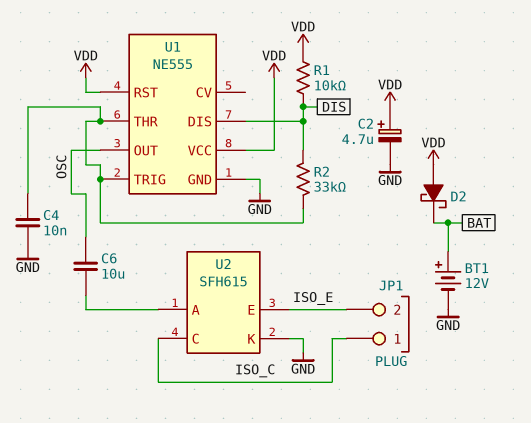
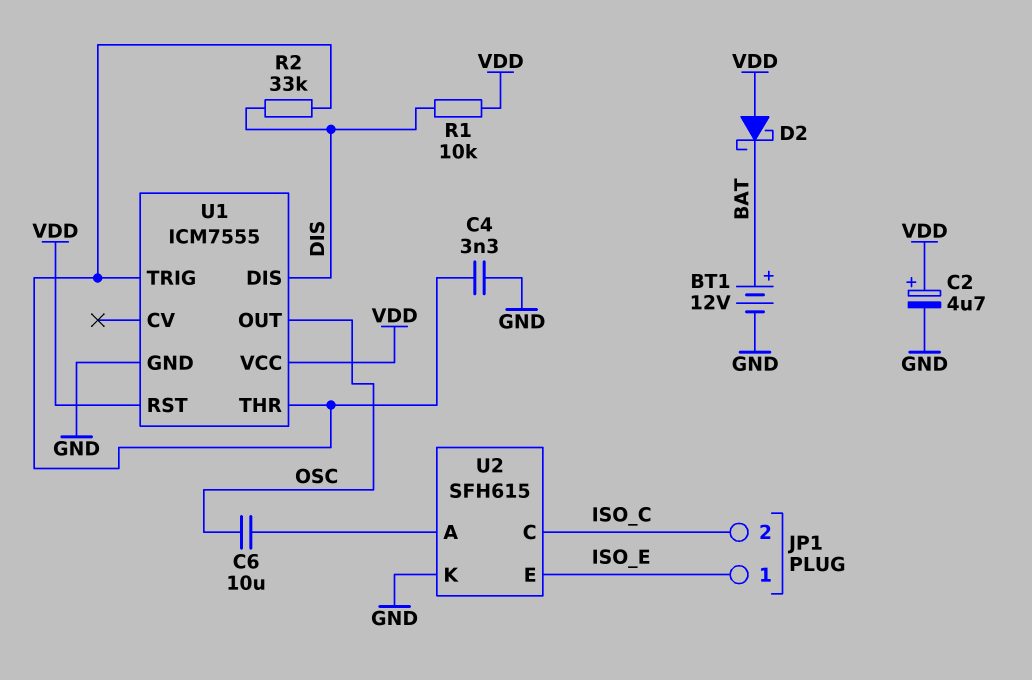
C4: 10nF (GND, U1/THR) -> 3.3nF (GND, U1/THR)
JP1 pin 1: ISO_C -> ISO_E
JP1 pin 2: ISO_E -> ISO_C
U1: NE555 -> ICM7555

